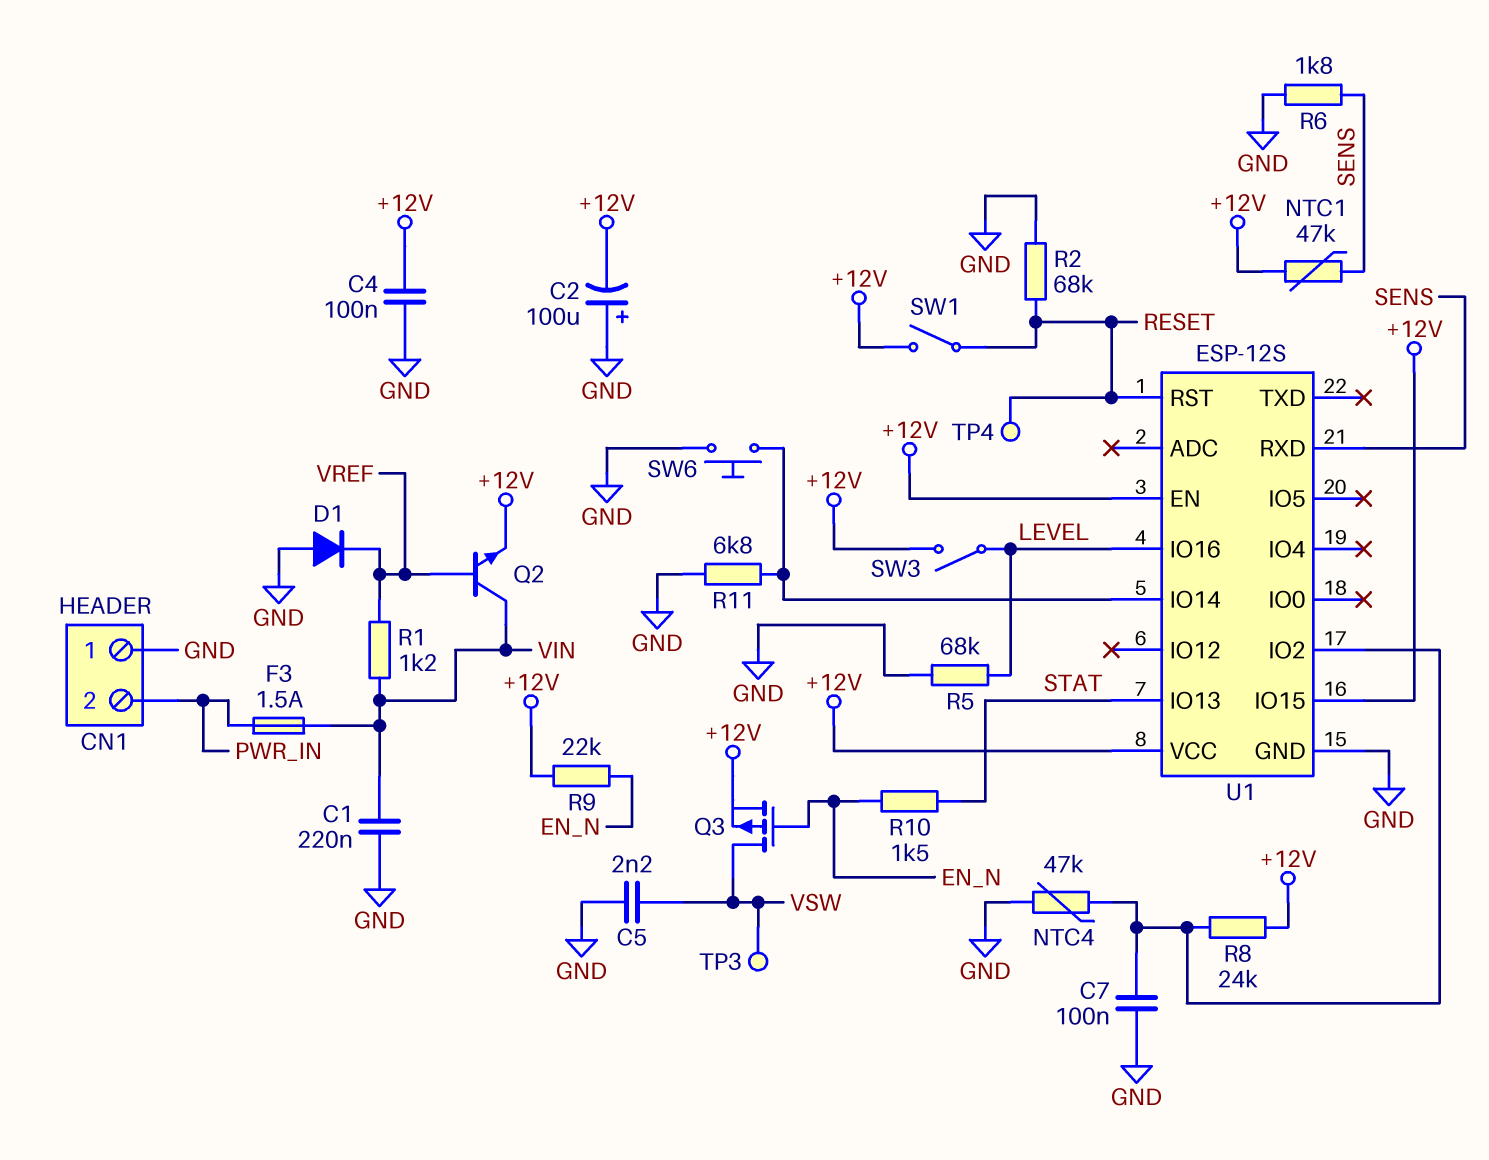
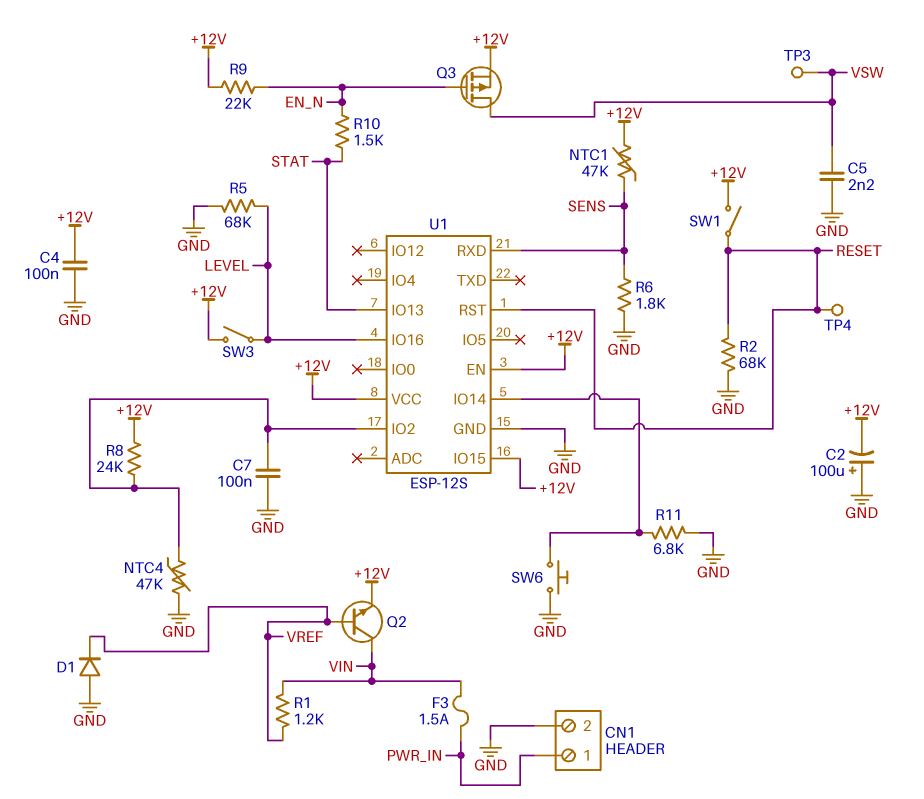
C1: 220nF (GND, VIN) -> none
CN1 pin 1: GND -> PWR_IN
CN1 pin 2: PWR_IN -> GND

